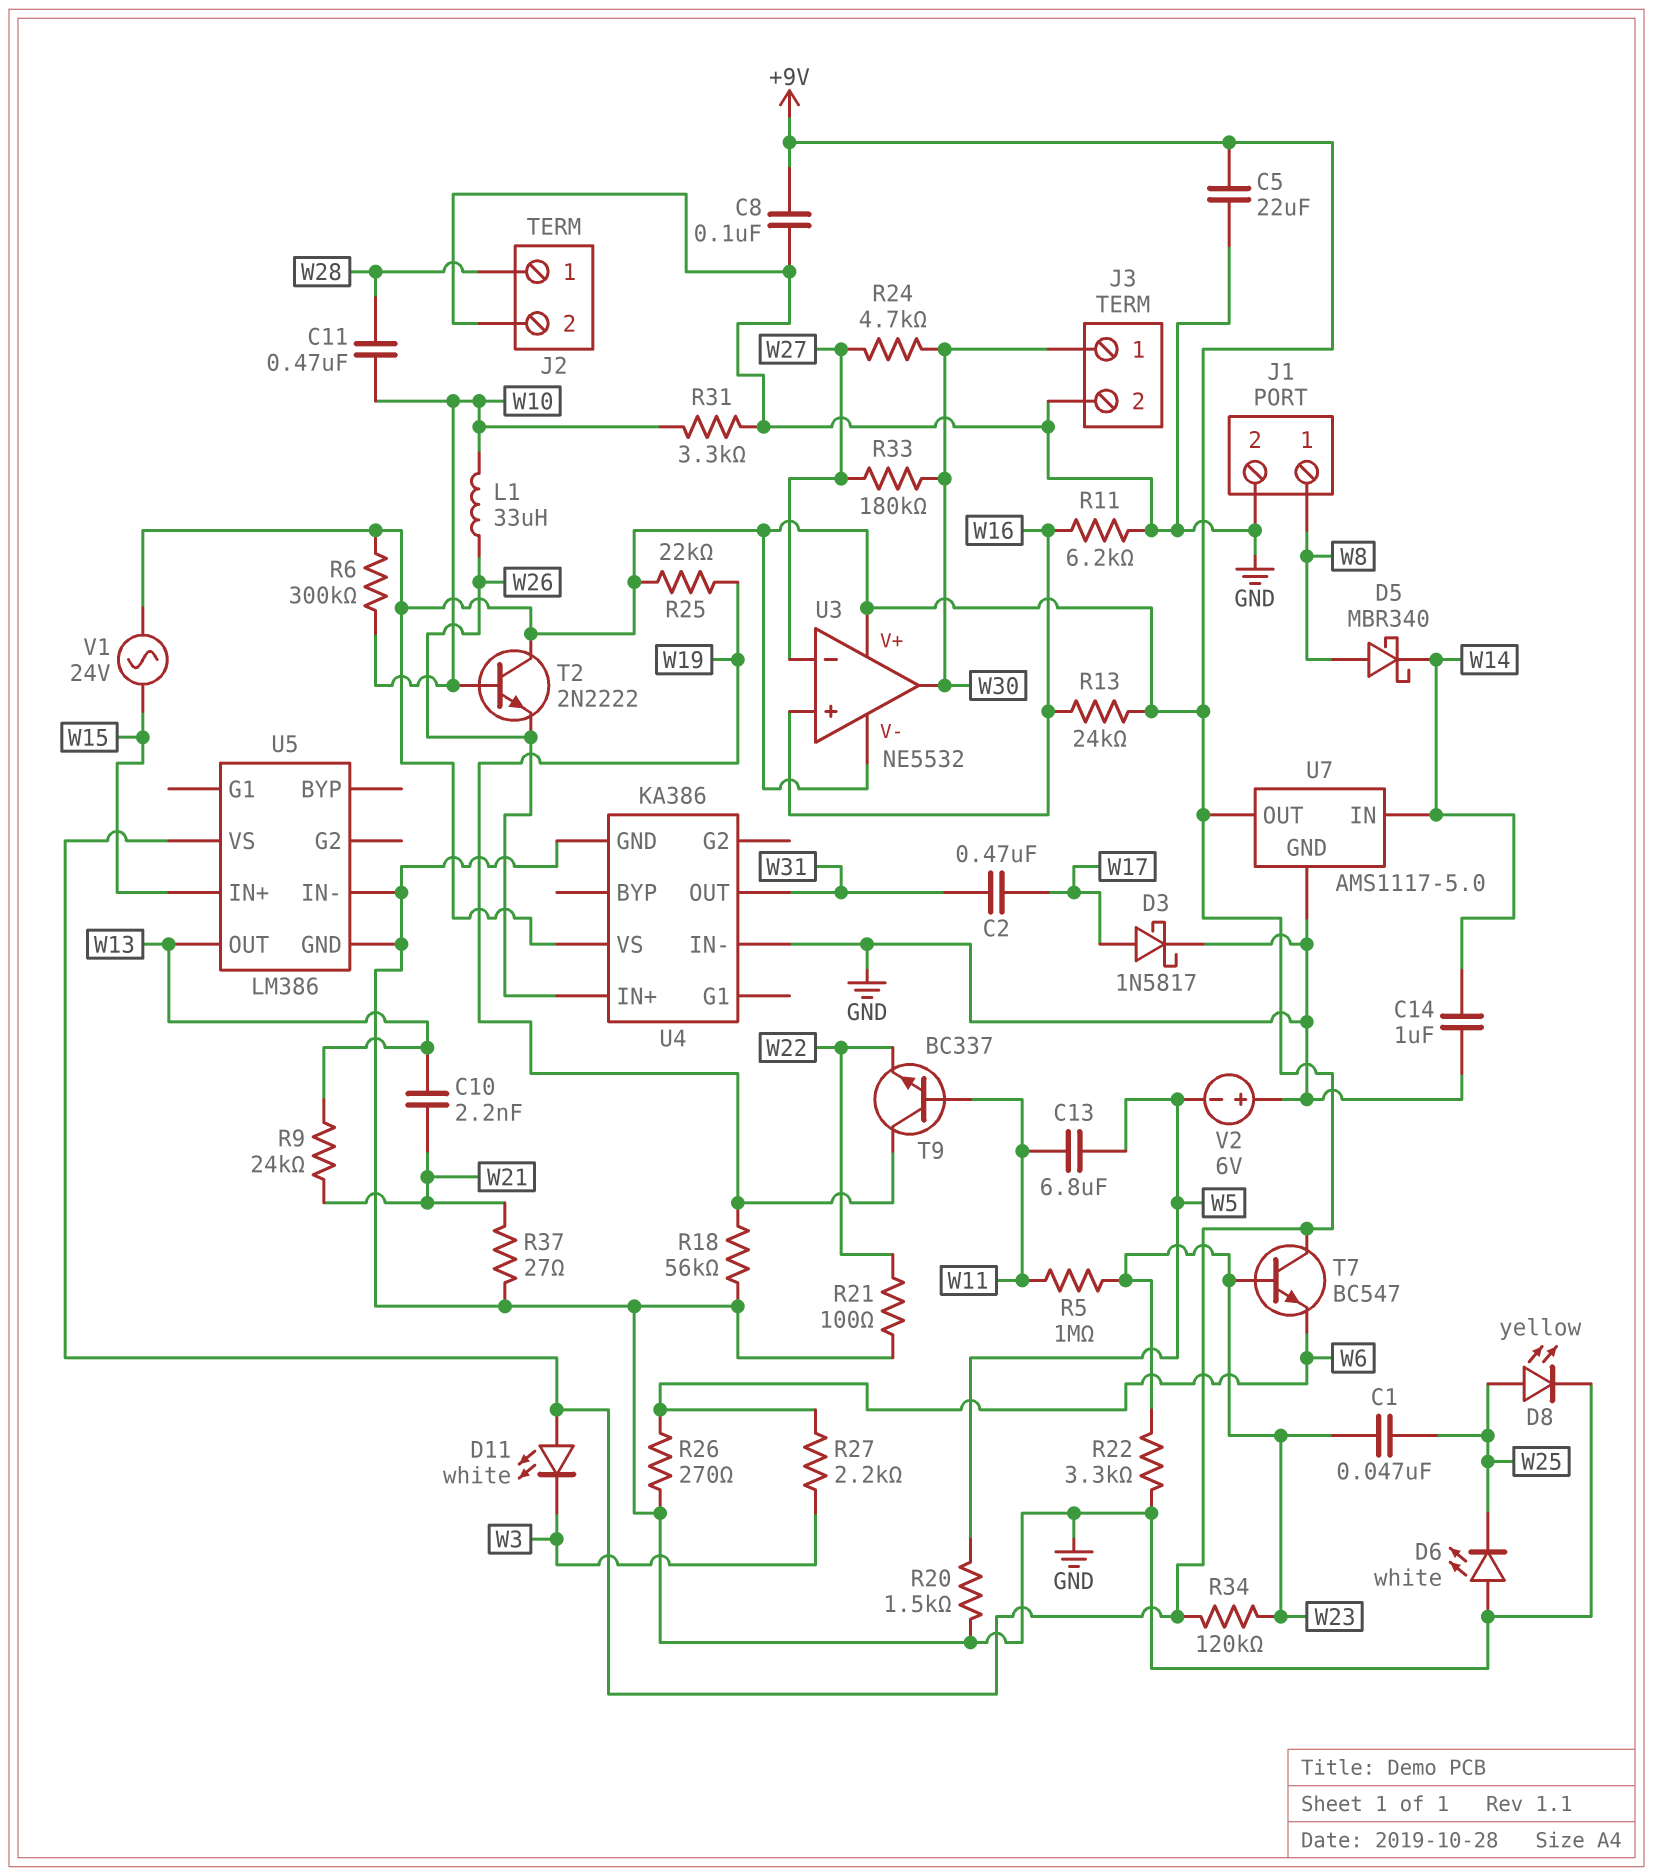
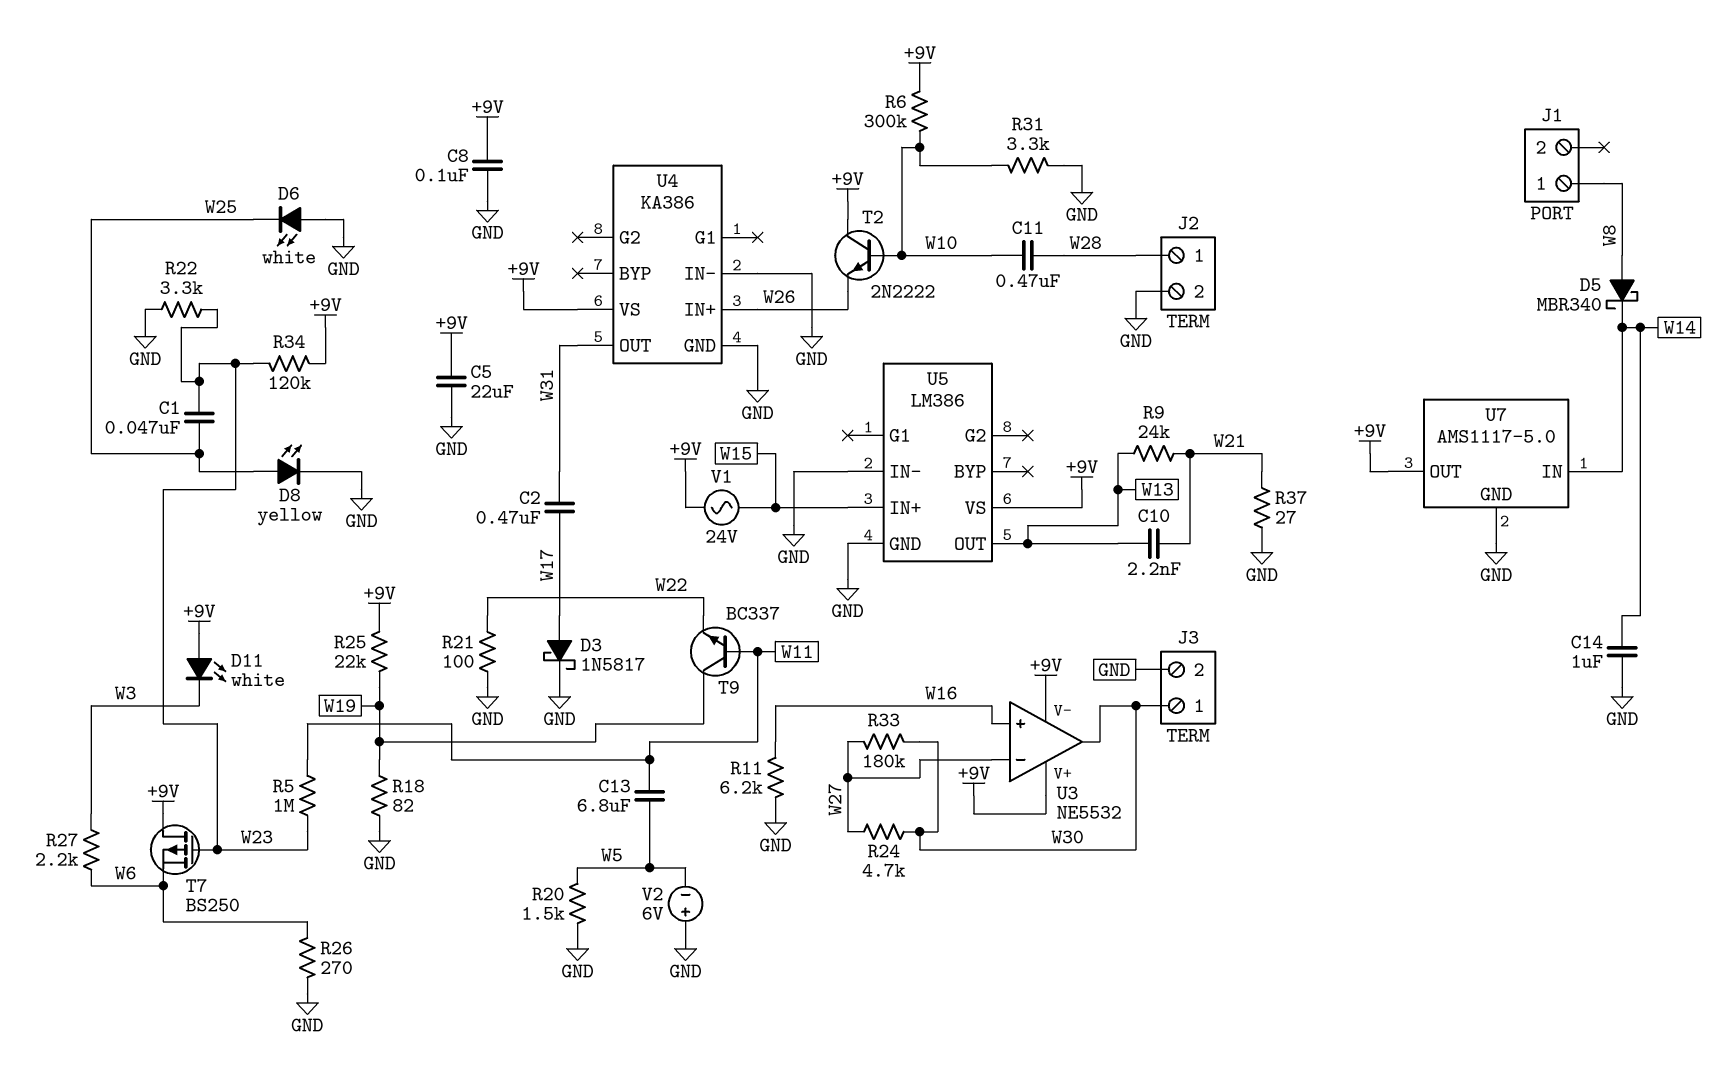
J1 pin 2: GND -> none
L1: 33uH (W10, W26) -> none
R13: 24k (+9V, W16) -> none
R18: 56k (GND, W19) -> 82 (GND, W19)
T7: NPN BC547 (B W23, C +9V, E W6) -> PMOS BS250 (G W23, D +9V, S W6)

